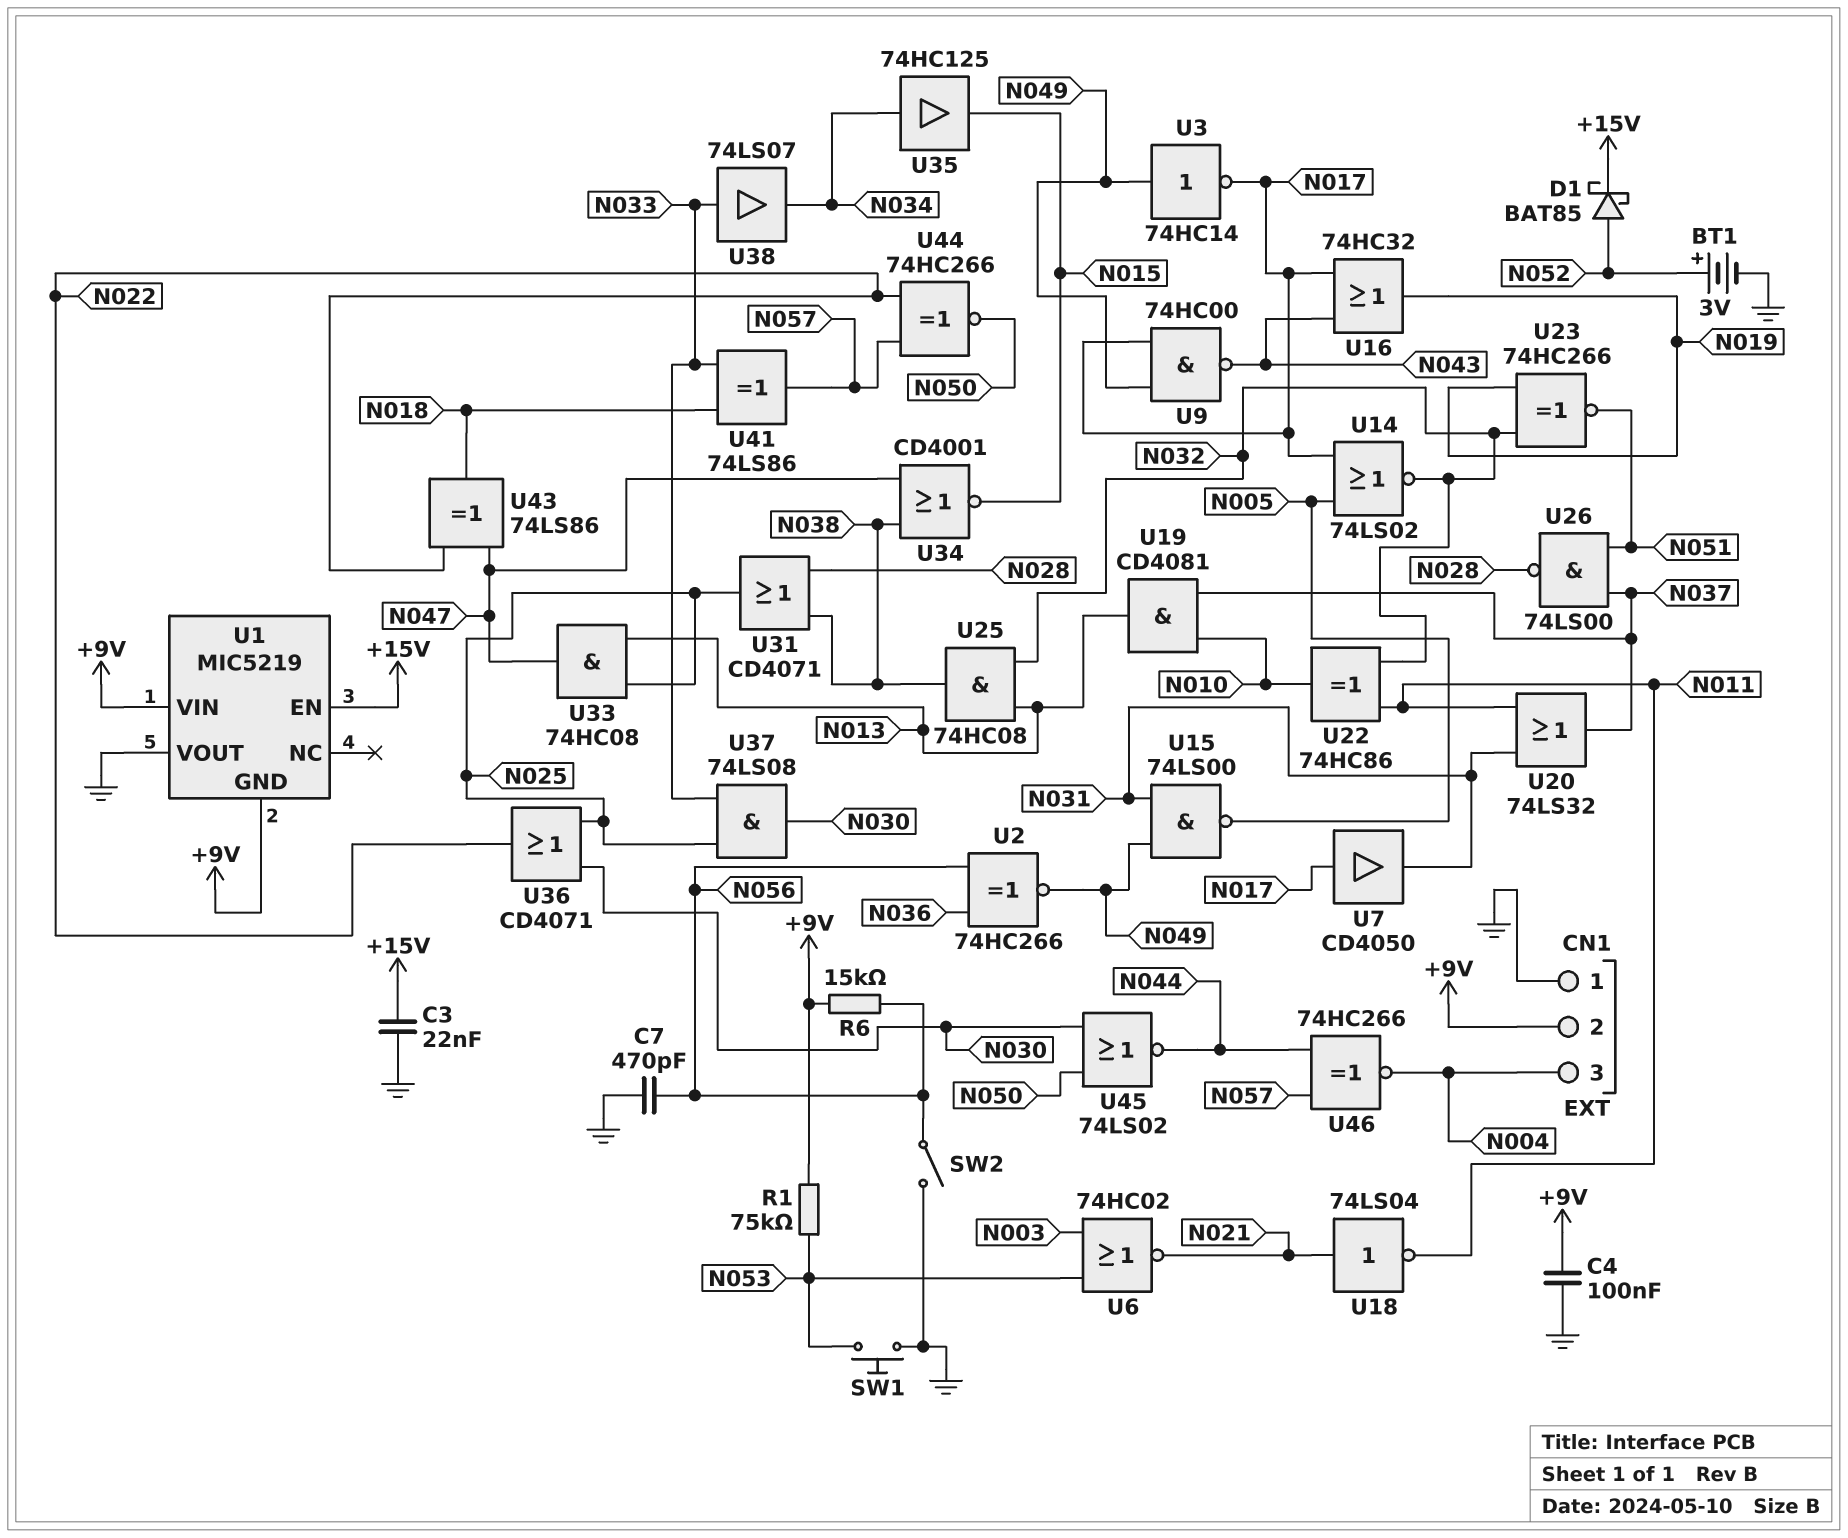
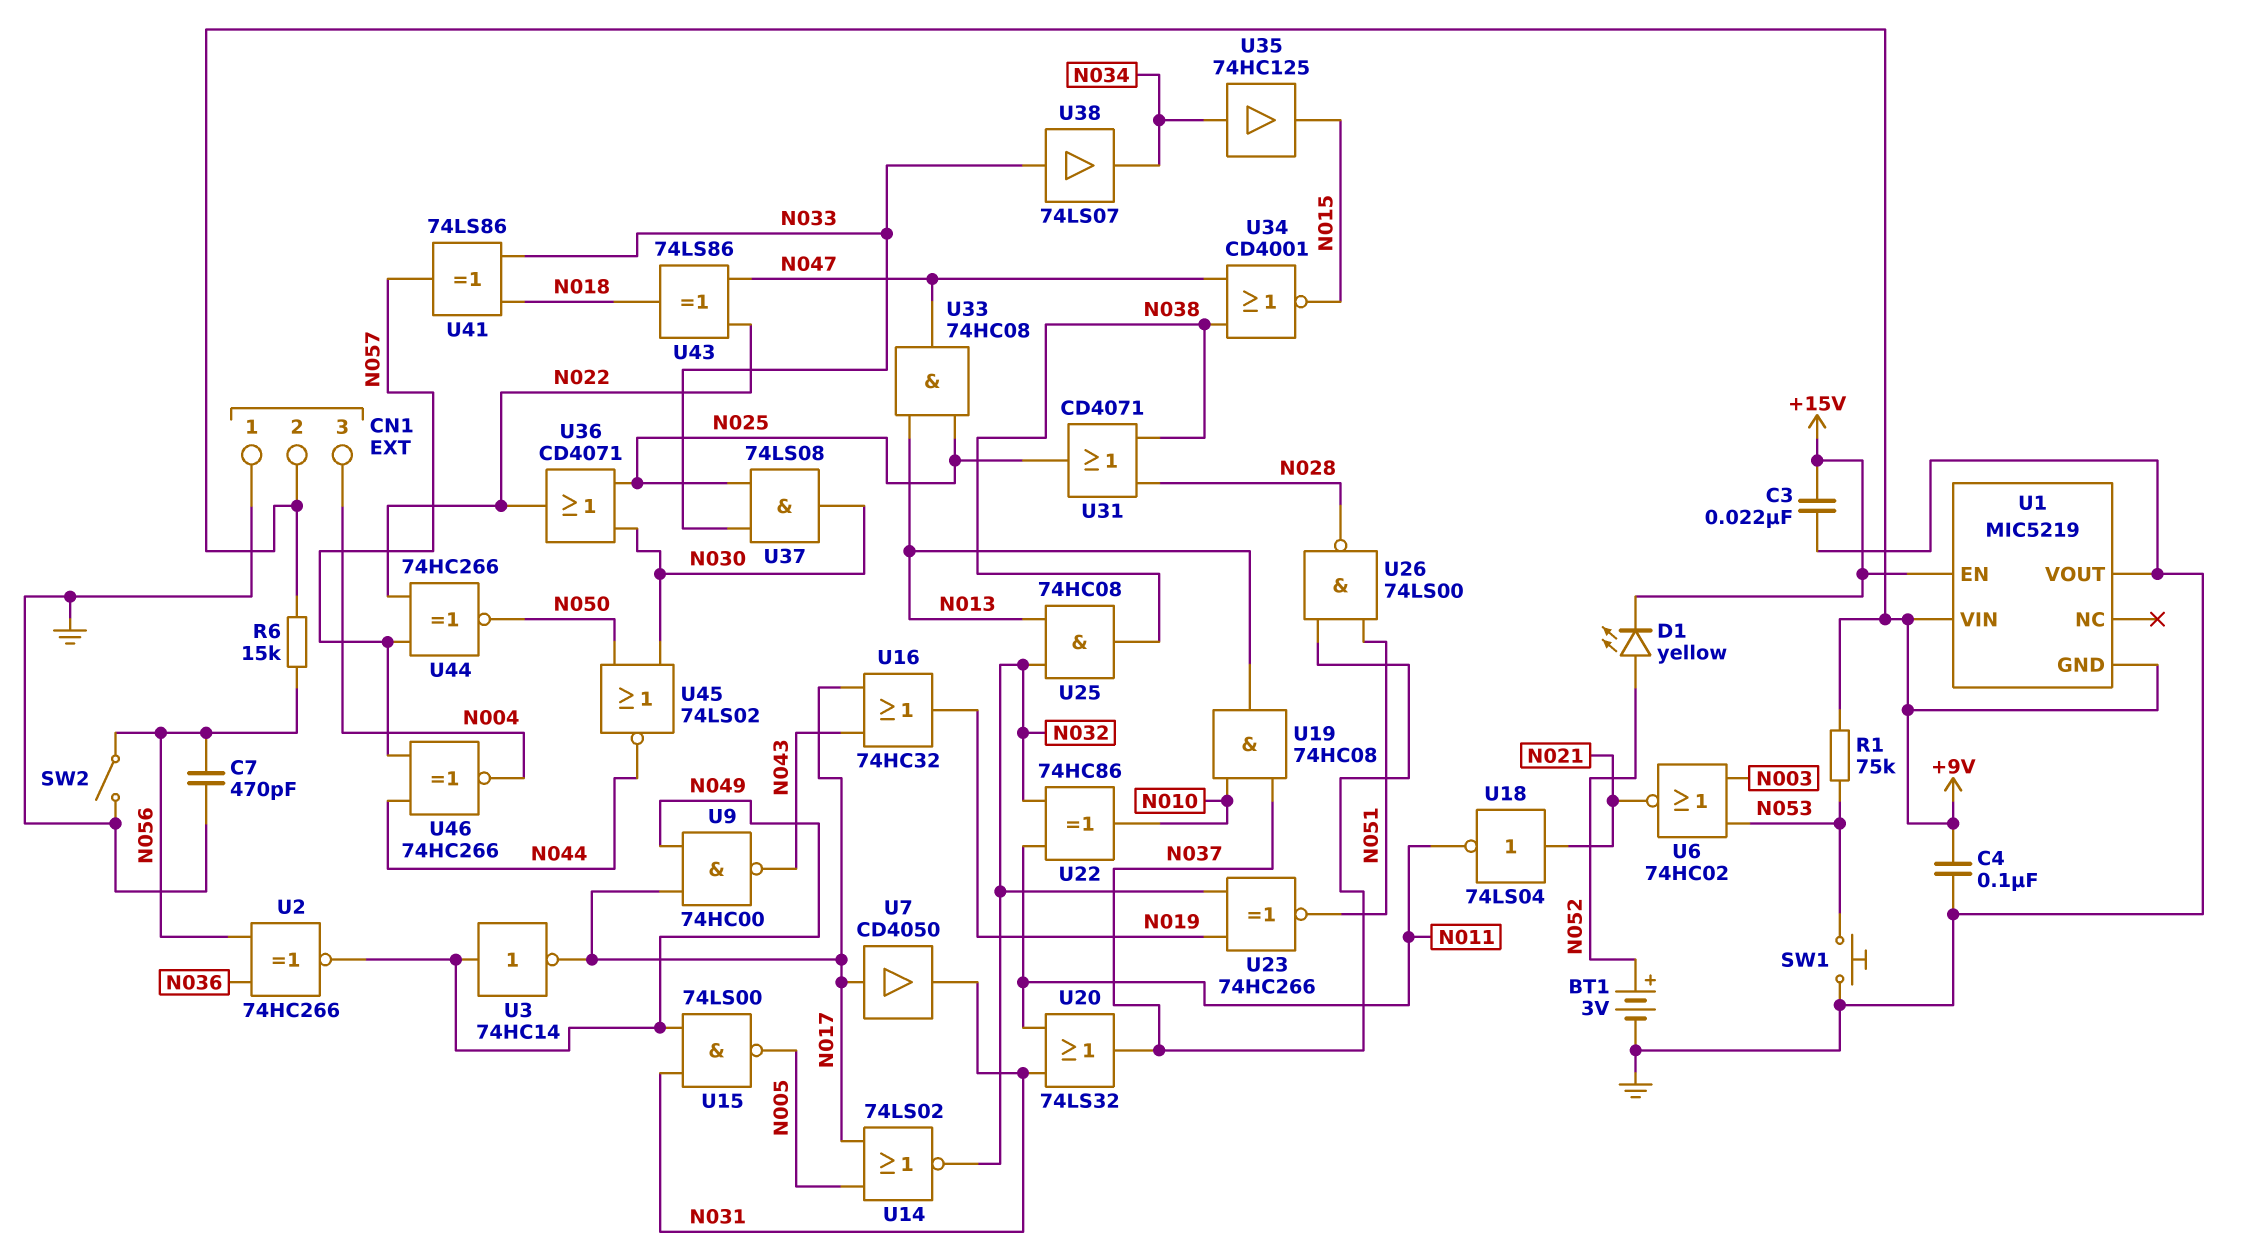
D1: schottky BAT85 (A N052, K +15V) -> LED yellow (A N052, K +15V)
U19: AND CD4081 (in N010, in N037, out N013) -> AND 74HC08 (in N010, in N037, out N013)

